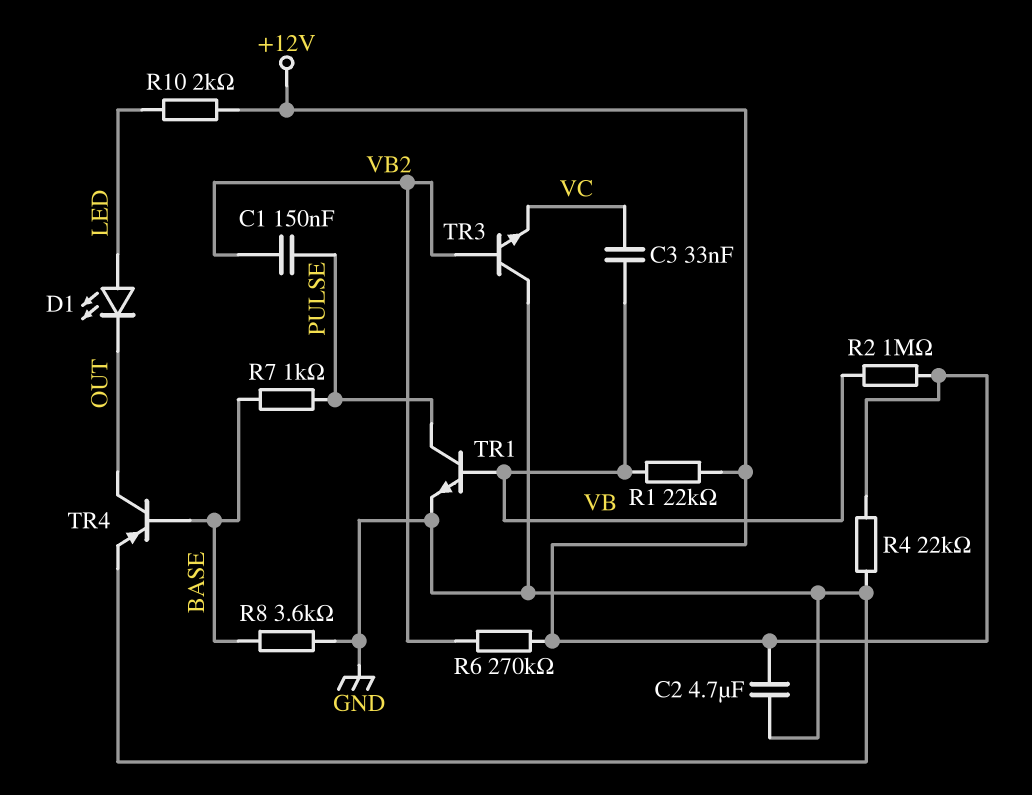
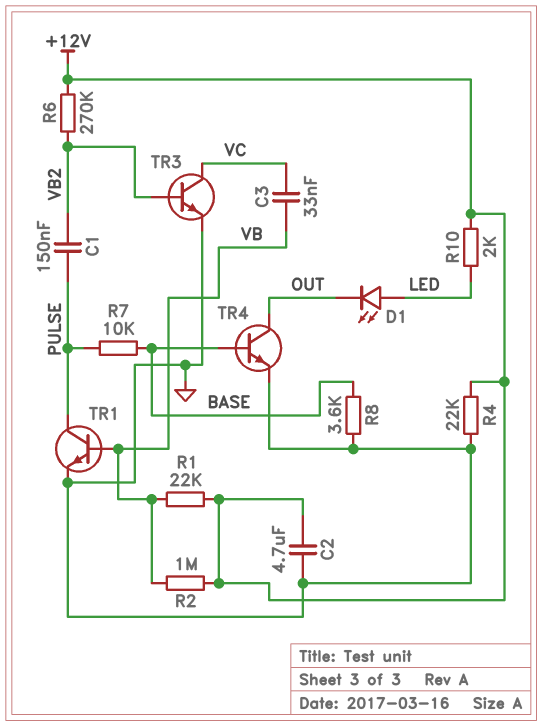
R7: 1k (BASE, PULSE) -> 10k (BASE, PULSE)
TR3: NPN (B VB2, C GND, E VC) -> NPN (B VB2, C VC, E GND)
TR4: PNP (B BASE, C OUT, E GND) -> NPN (B BASE, C OUT, E GND)

